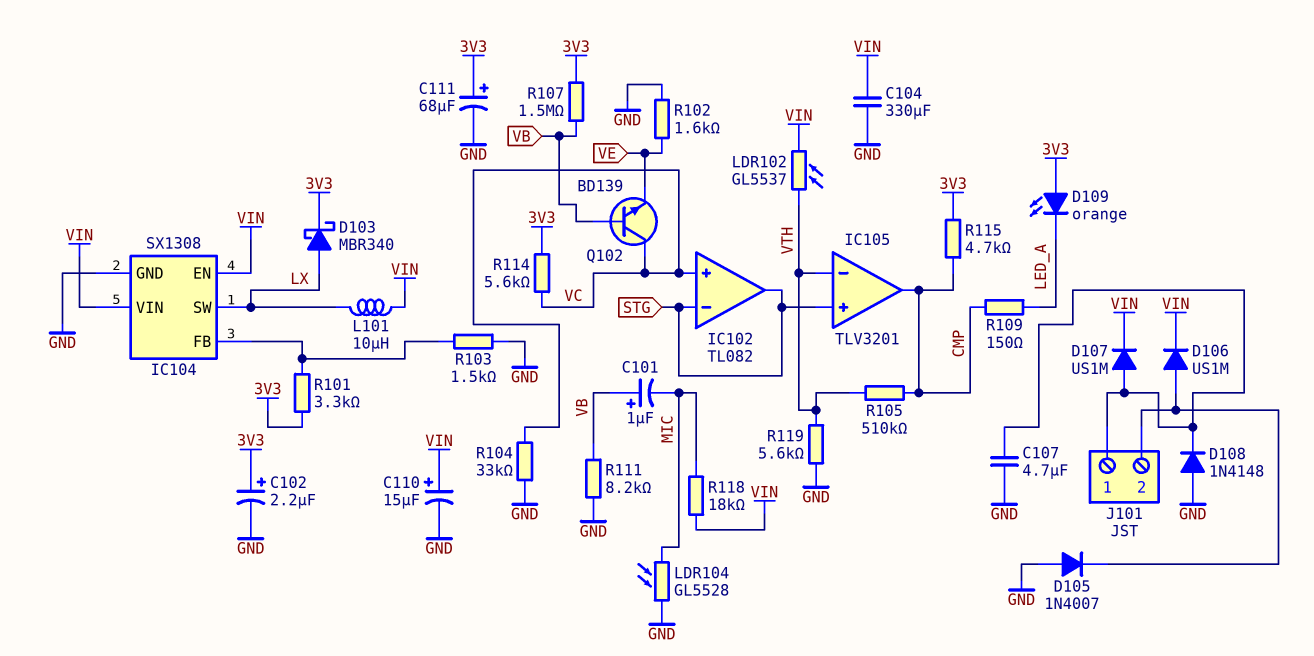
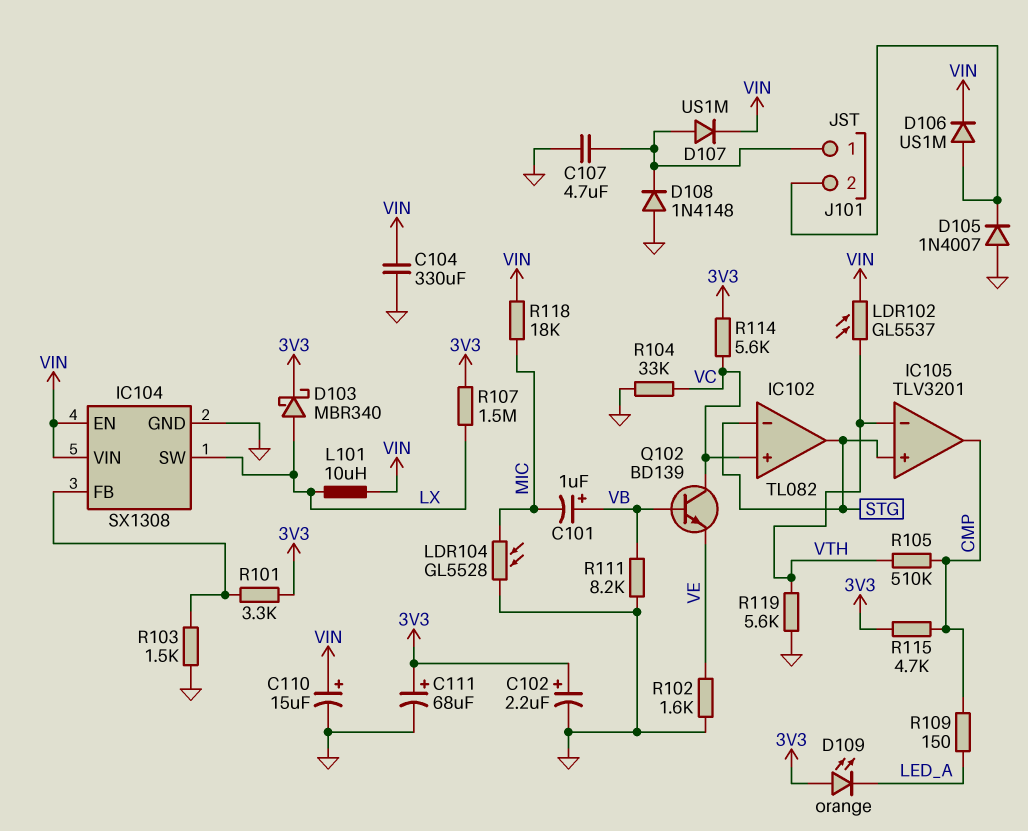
R107: 1.5M (3V3, VB) -> 1.5M (3V3, LX)

